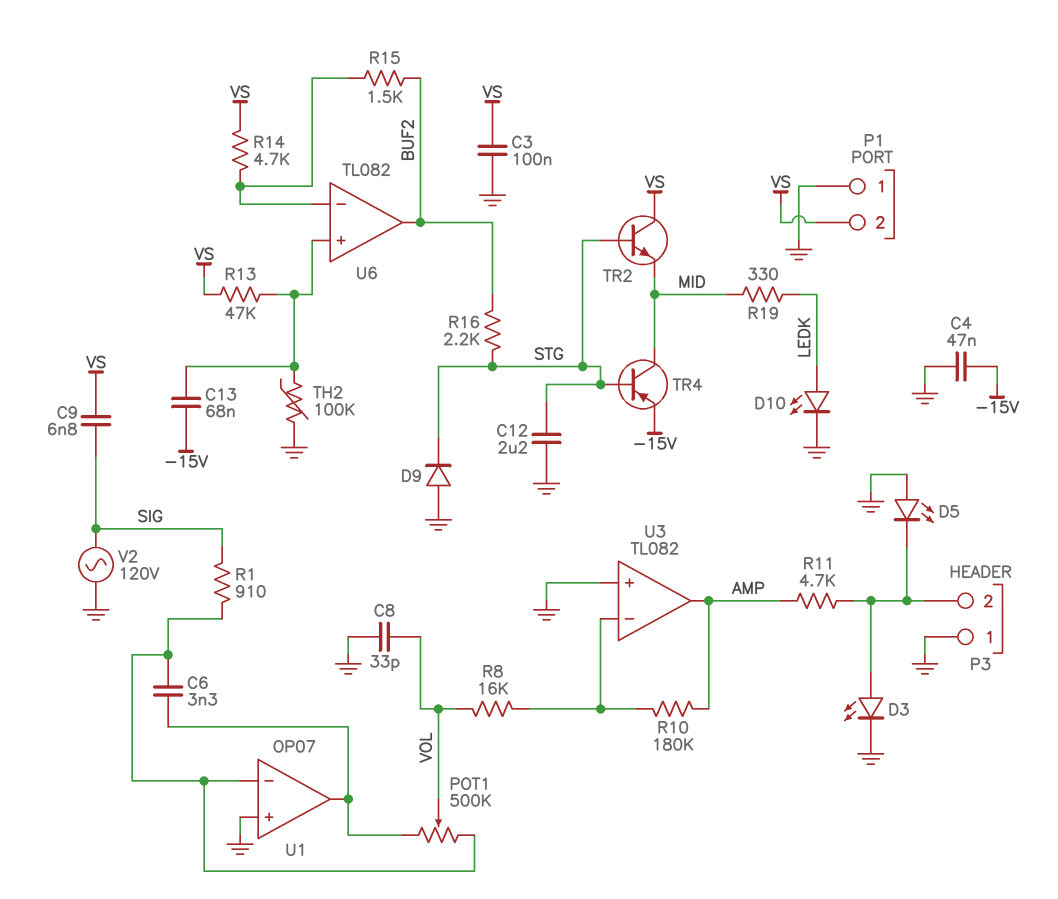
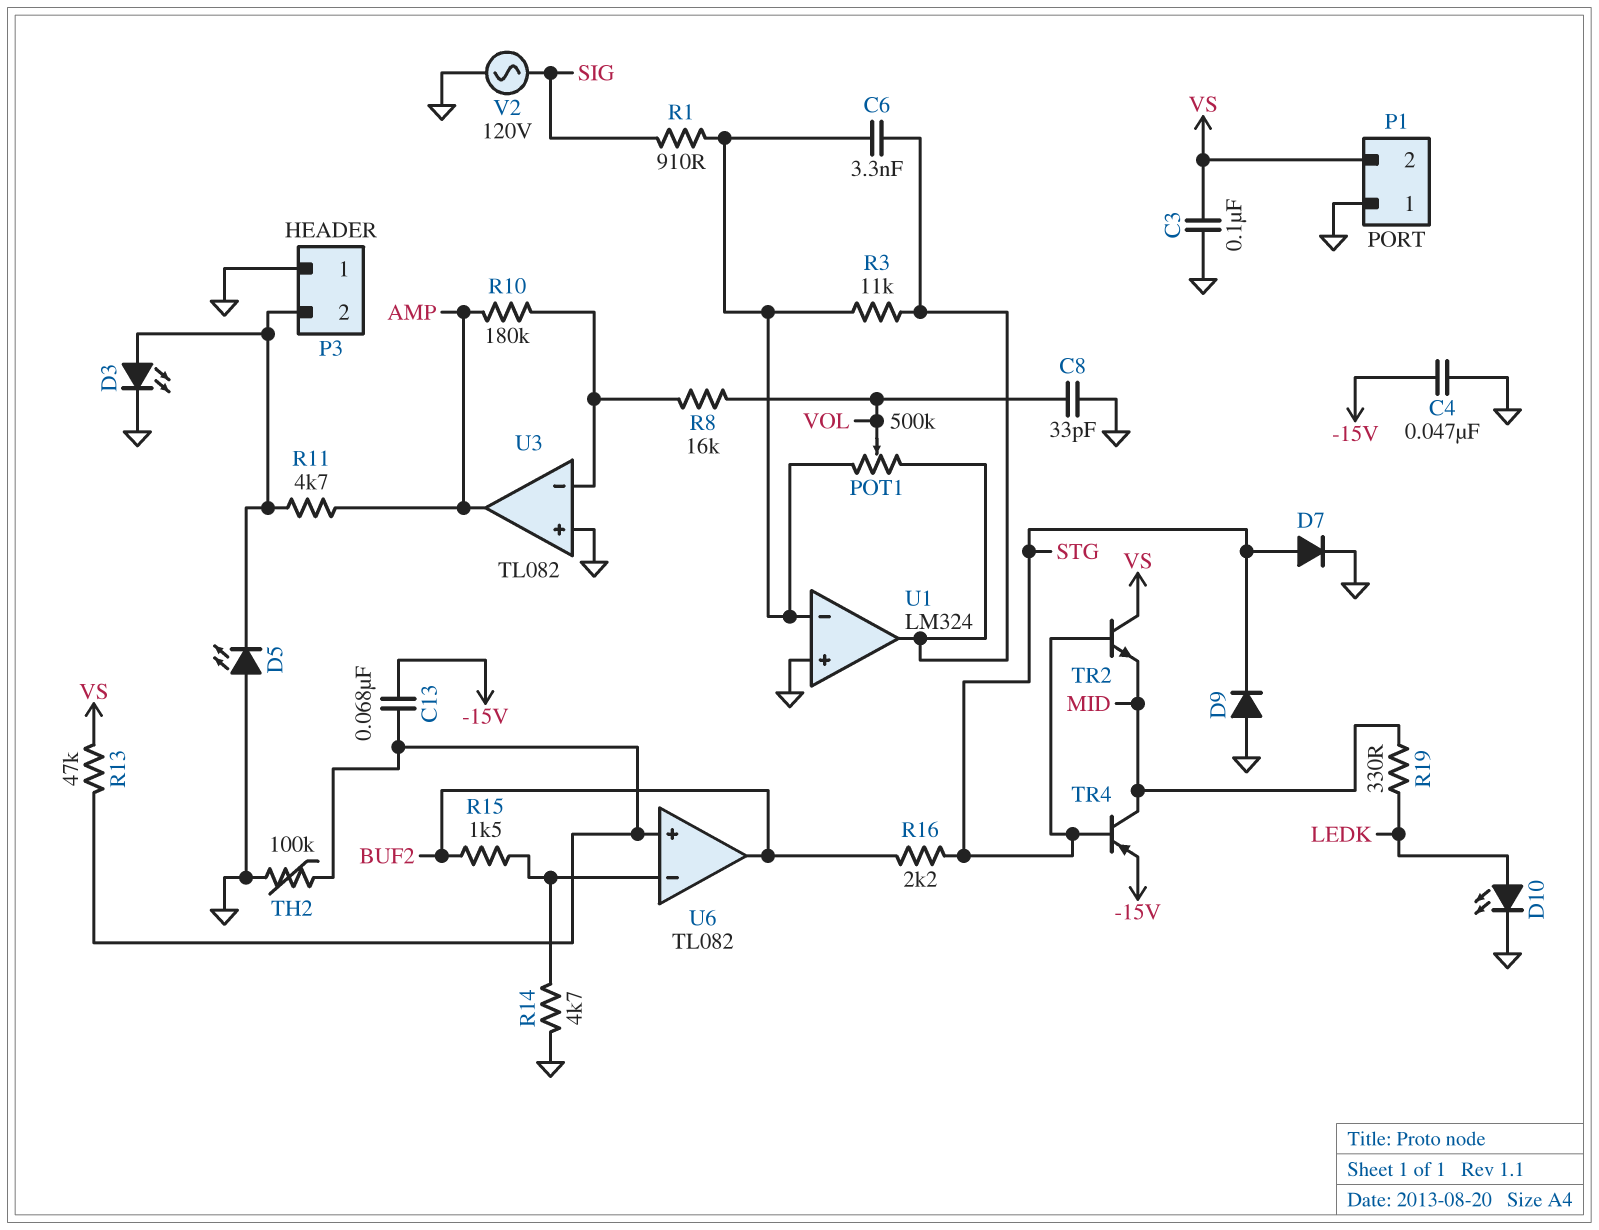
C9: 6.8nF (SIG, VS) -> none
C12: 2.2uF (GND, STG) -> none
D7: none -> diode (A STG, K GND)
R3: none -> 11k (U1/in-, U1/out)
R14: 4.7k (U6/in-, VS) -> 4.7k (GND, U6/in-)
U1: OP07 -> LM324

